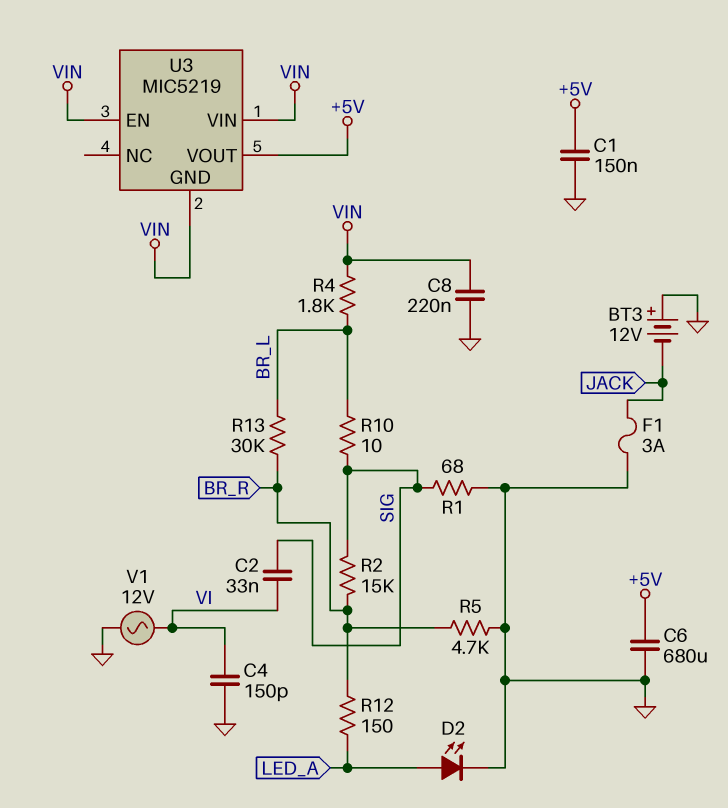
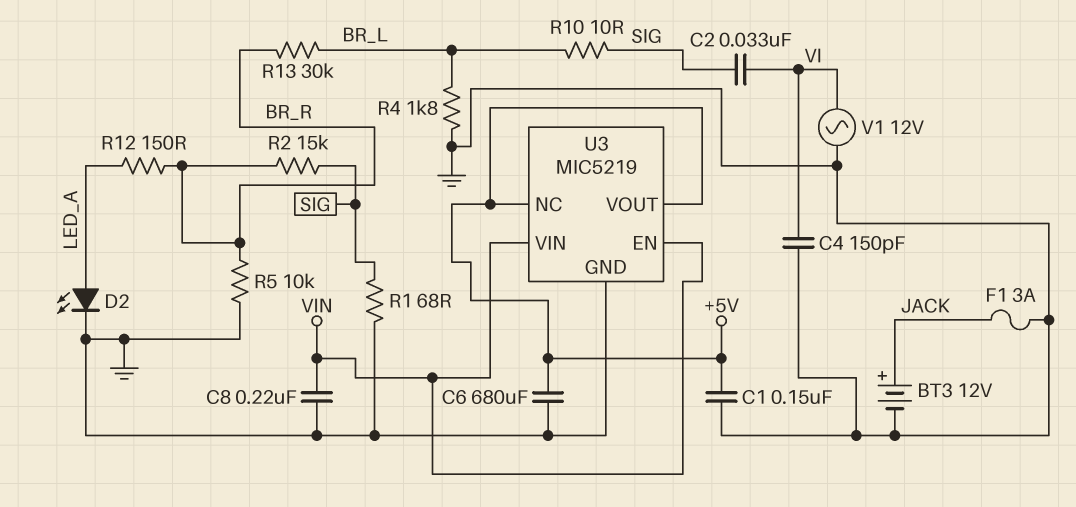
BT3: 12V (plus GND, minus JACK) -> 12V (plus JACK, minus GND)
R4: 1.8k (BR_L, VIN) -> 1.8k (BR_L, GND)
R5: 4.7k (BR_R, GND) -> 10k (BR_R, GND)
U3 pin GND: VIN -> GND
U3 pin NC: none -> +5V

